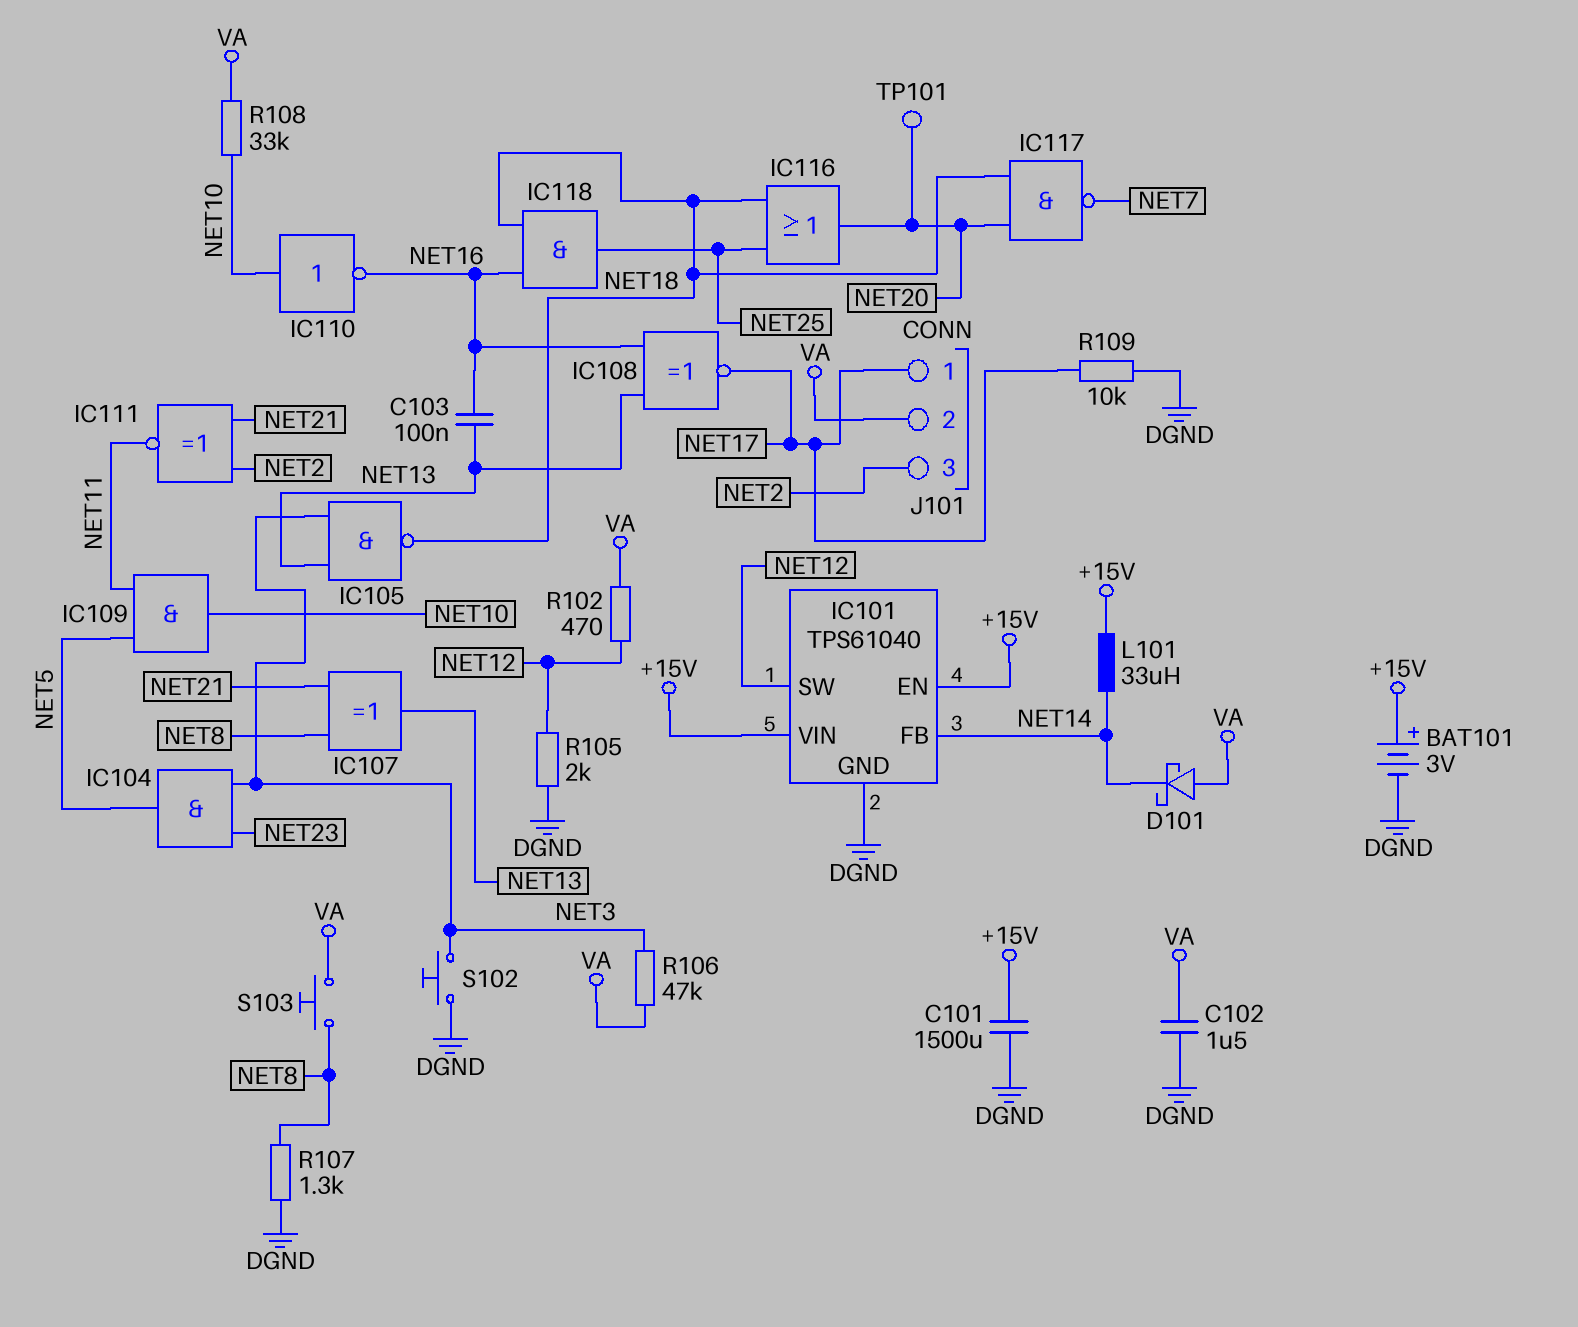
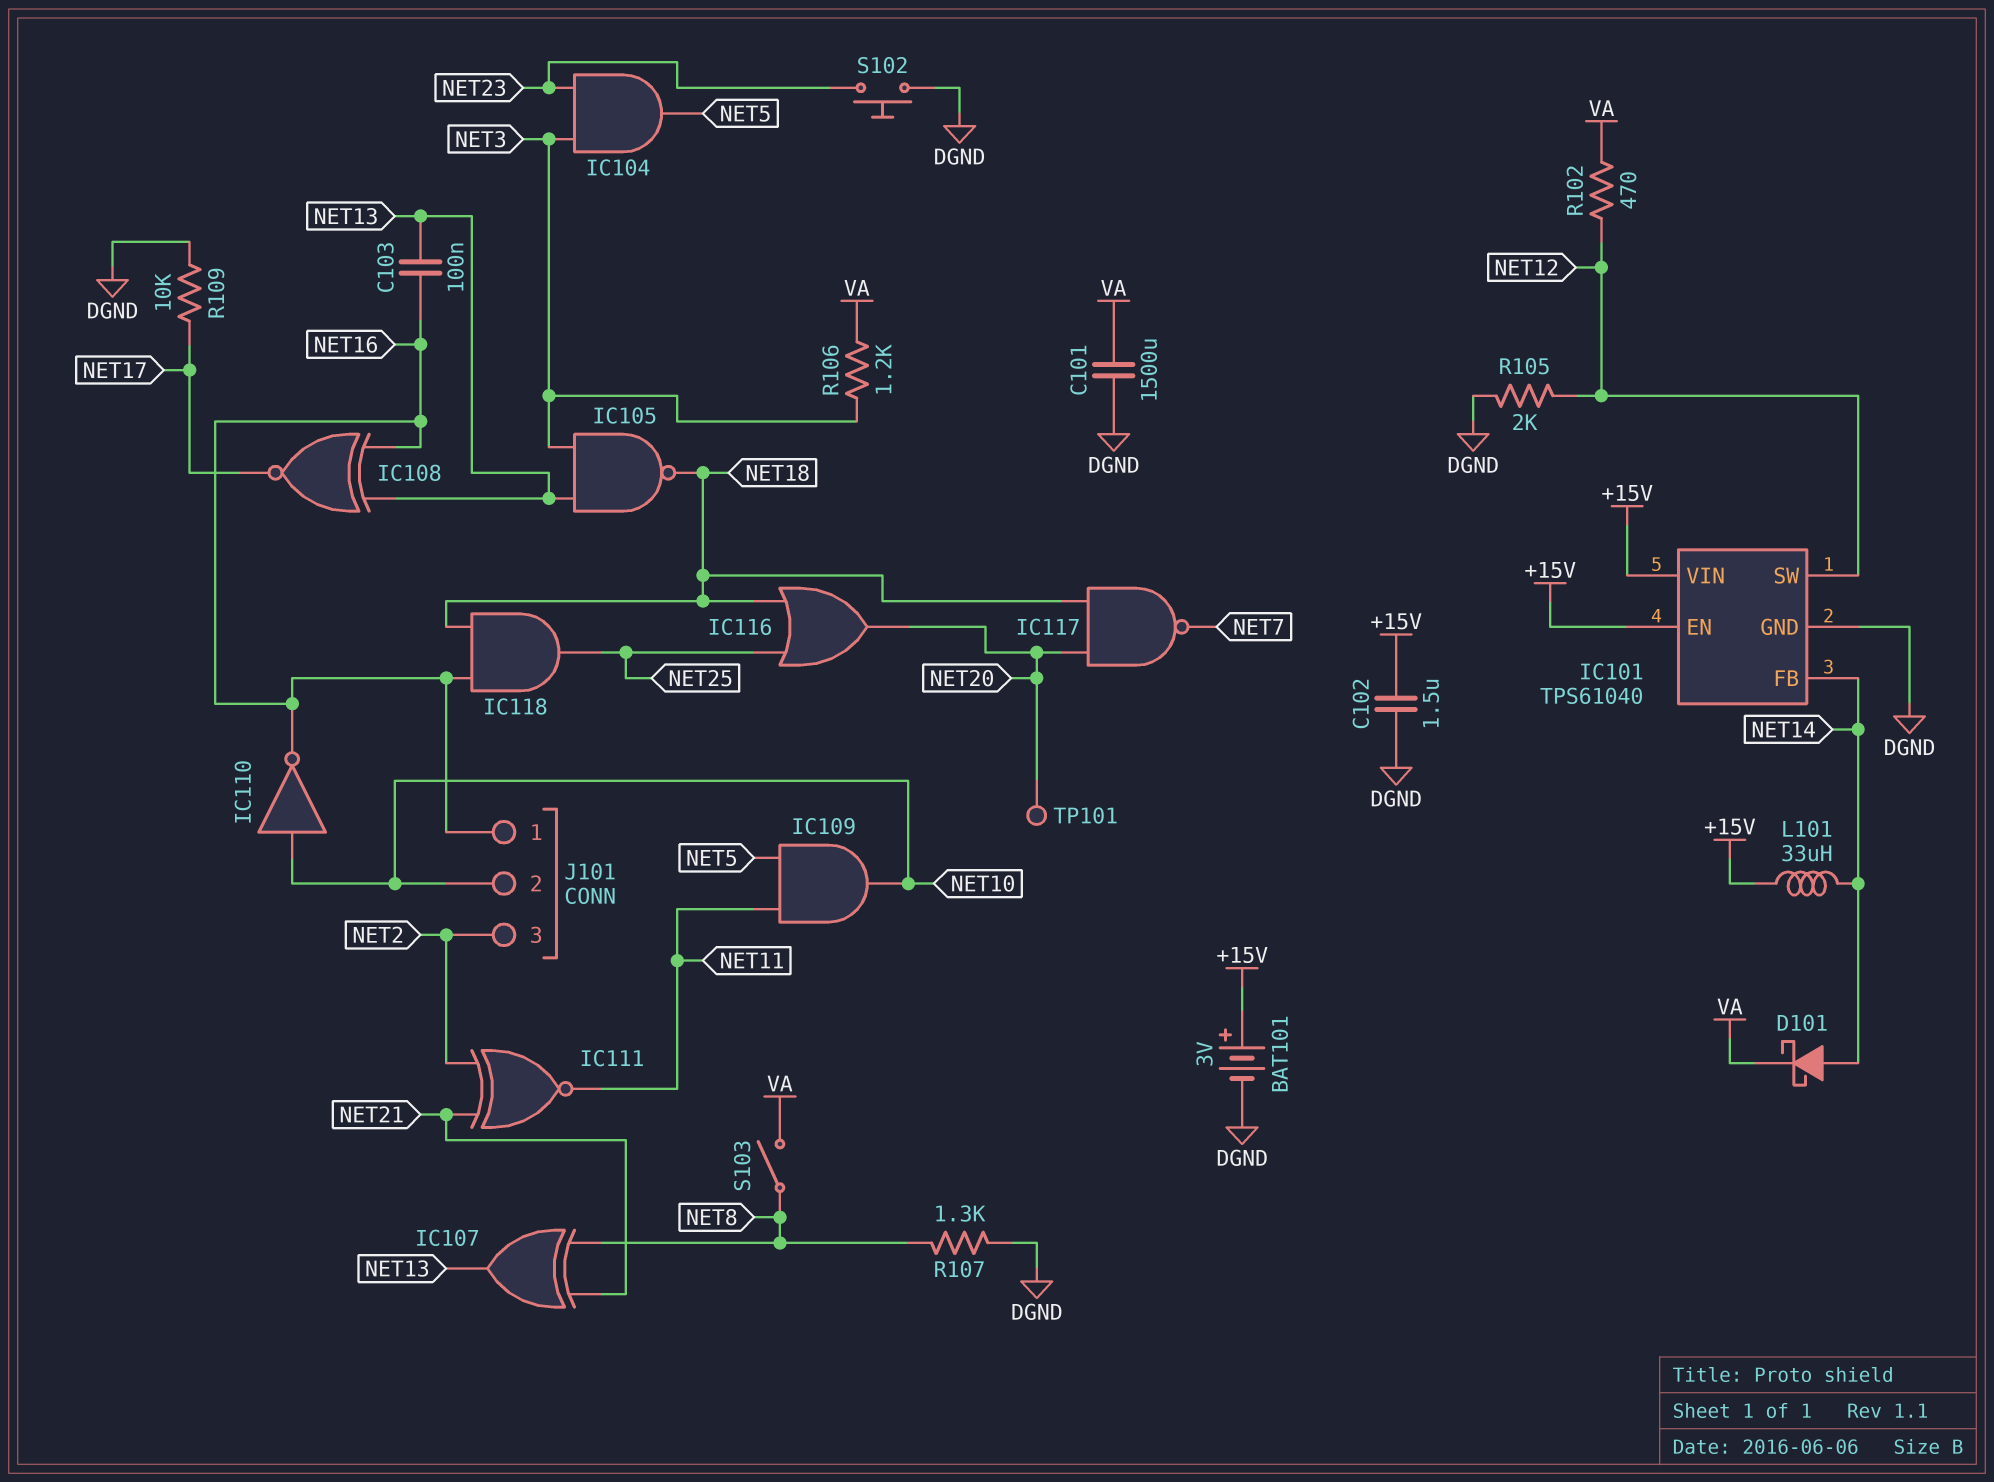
C101: 1500uF (+15V, DGND) -> 1500uF (DGND, VA)
C102: 1.5uF (DGND, VA) -> 1.5uF (+15V, DGND)
D101: schottky (A VA, K NET14) -> schottky (A NET14, K VA)
J101 pin 1: NET17 -> NET16
J101 pin 2: VA -> NET10
R106: 47k (NET3, VA) -> 1.2k (NET3, VA)
R108: 33k (NET10, VA) -> none
S102: button (DGND, NET3) -> button (DGND, NET23)
S103: button (NET8, VA) -> switch (NET8, VA)

